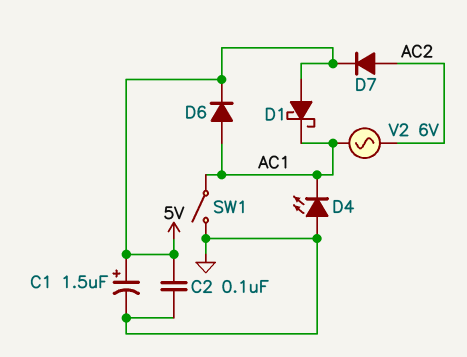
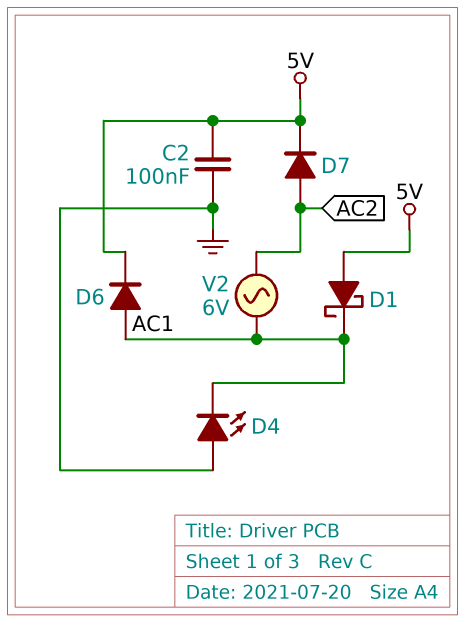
C1: 1.5uF (plus 5V, minus GND) -> none
SW1: switch (AC1, GND) -> none

